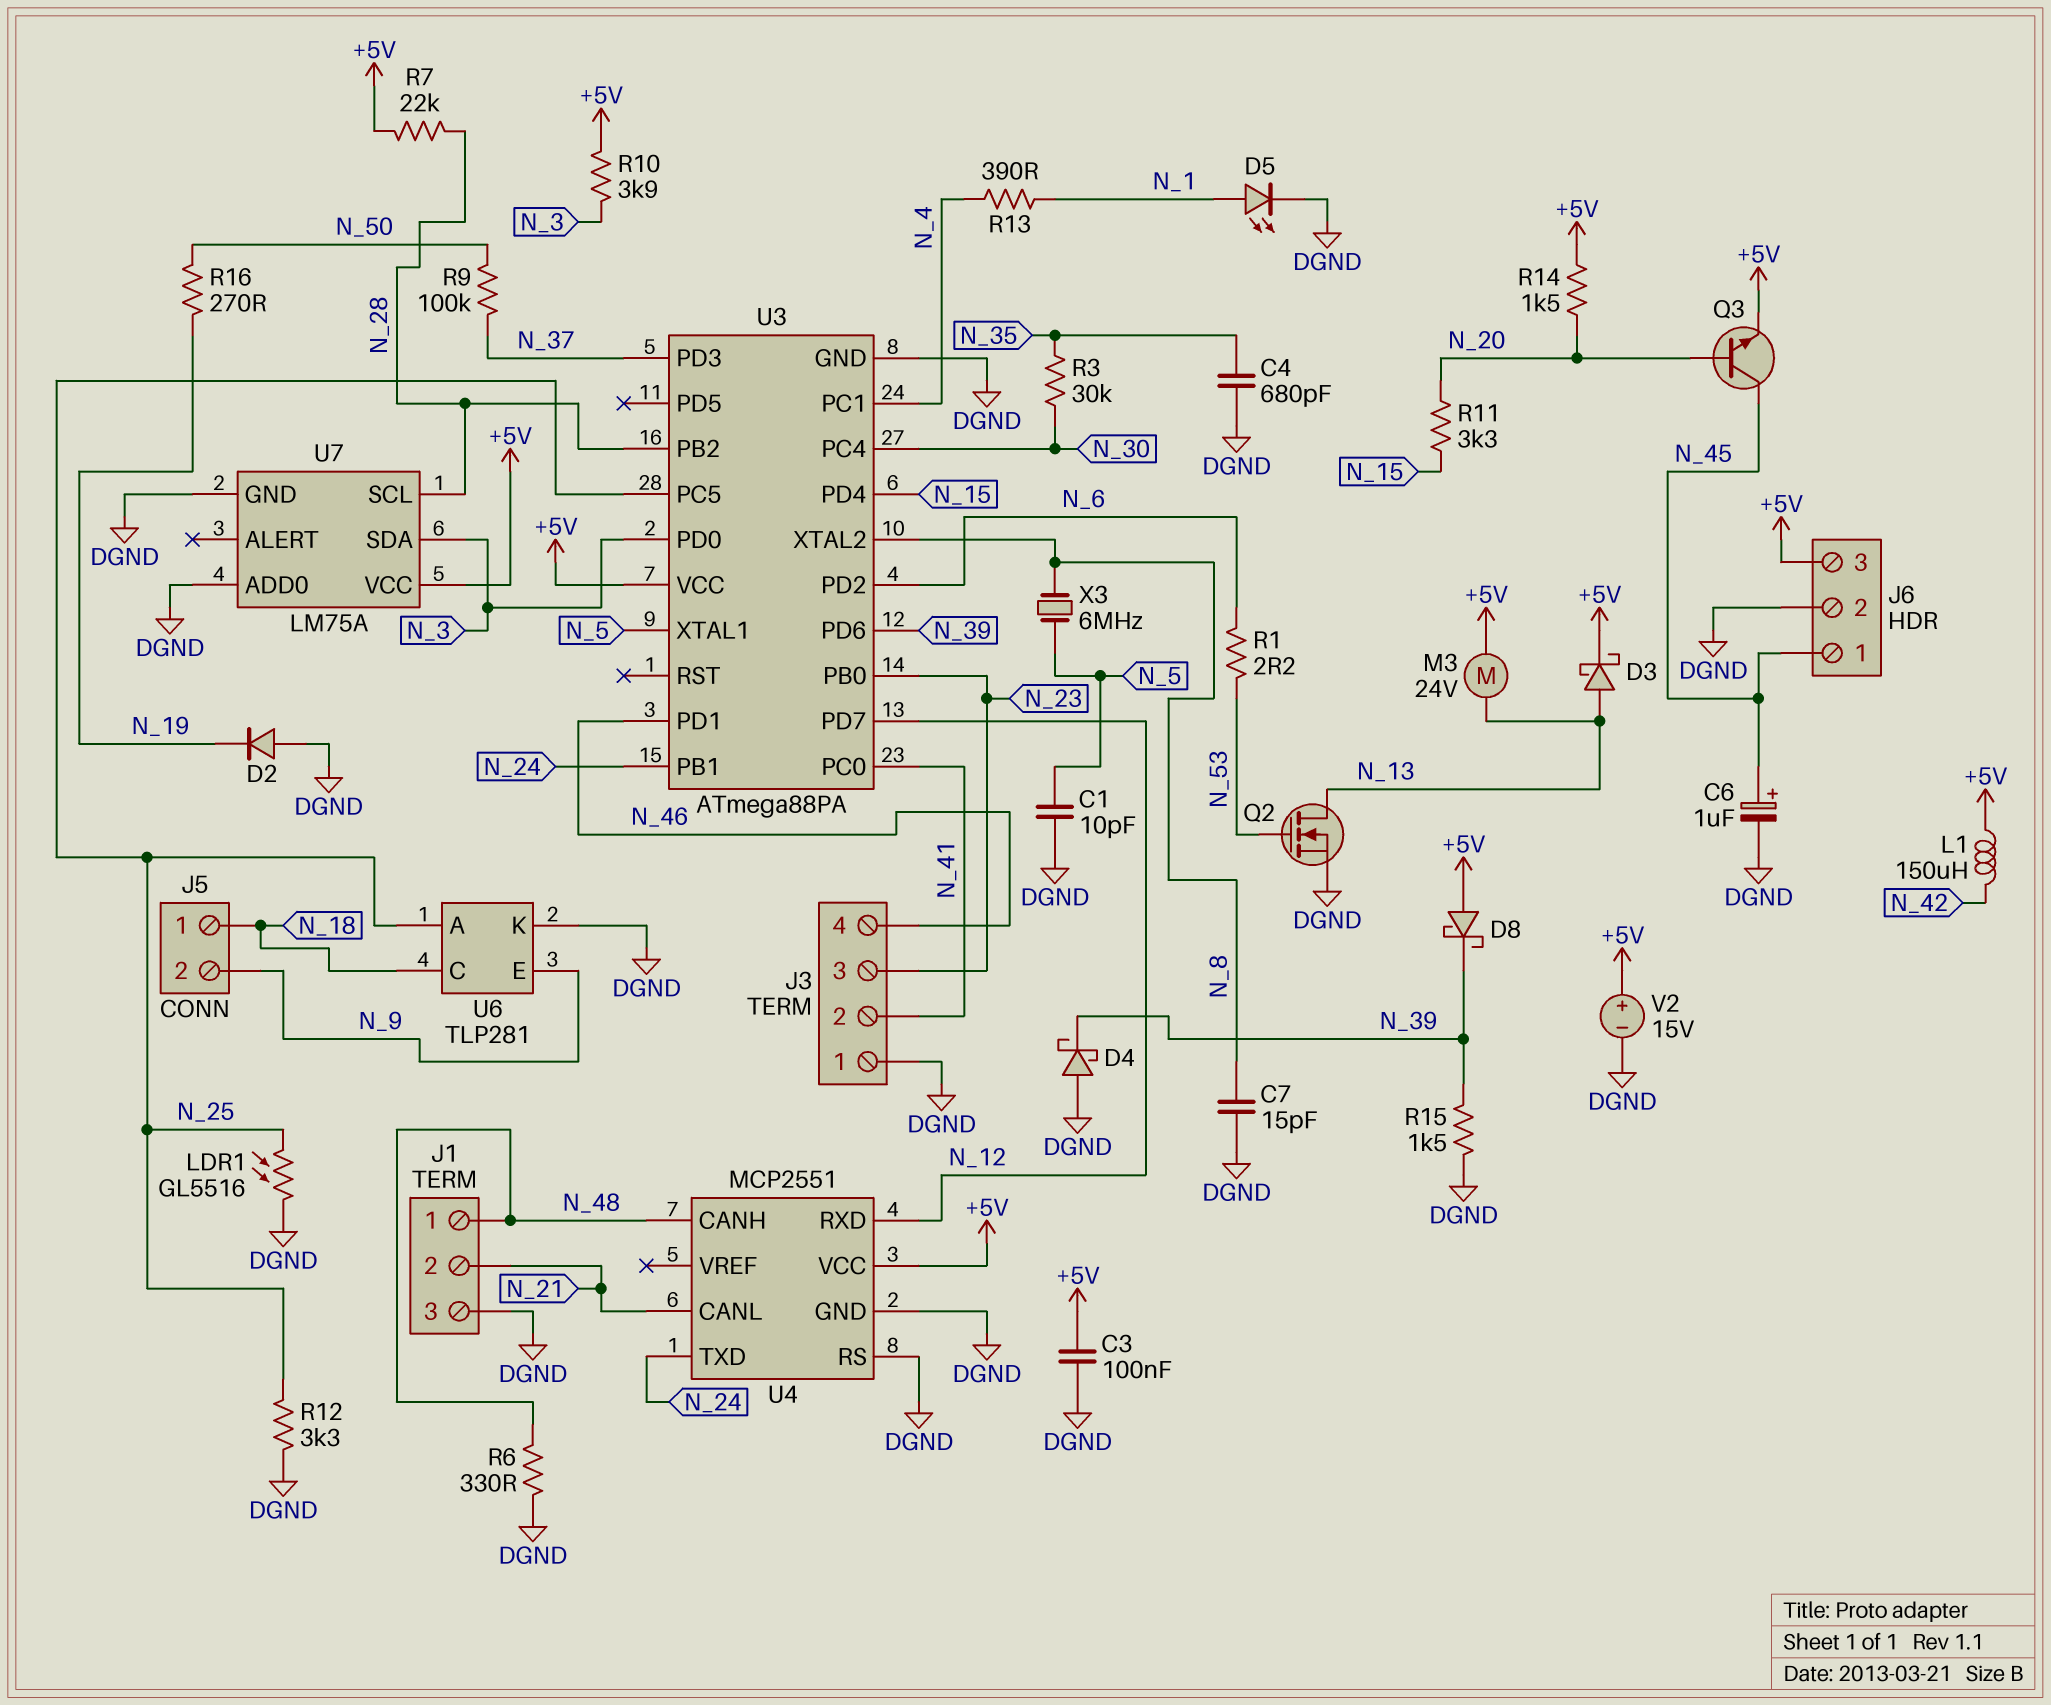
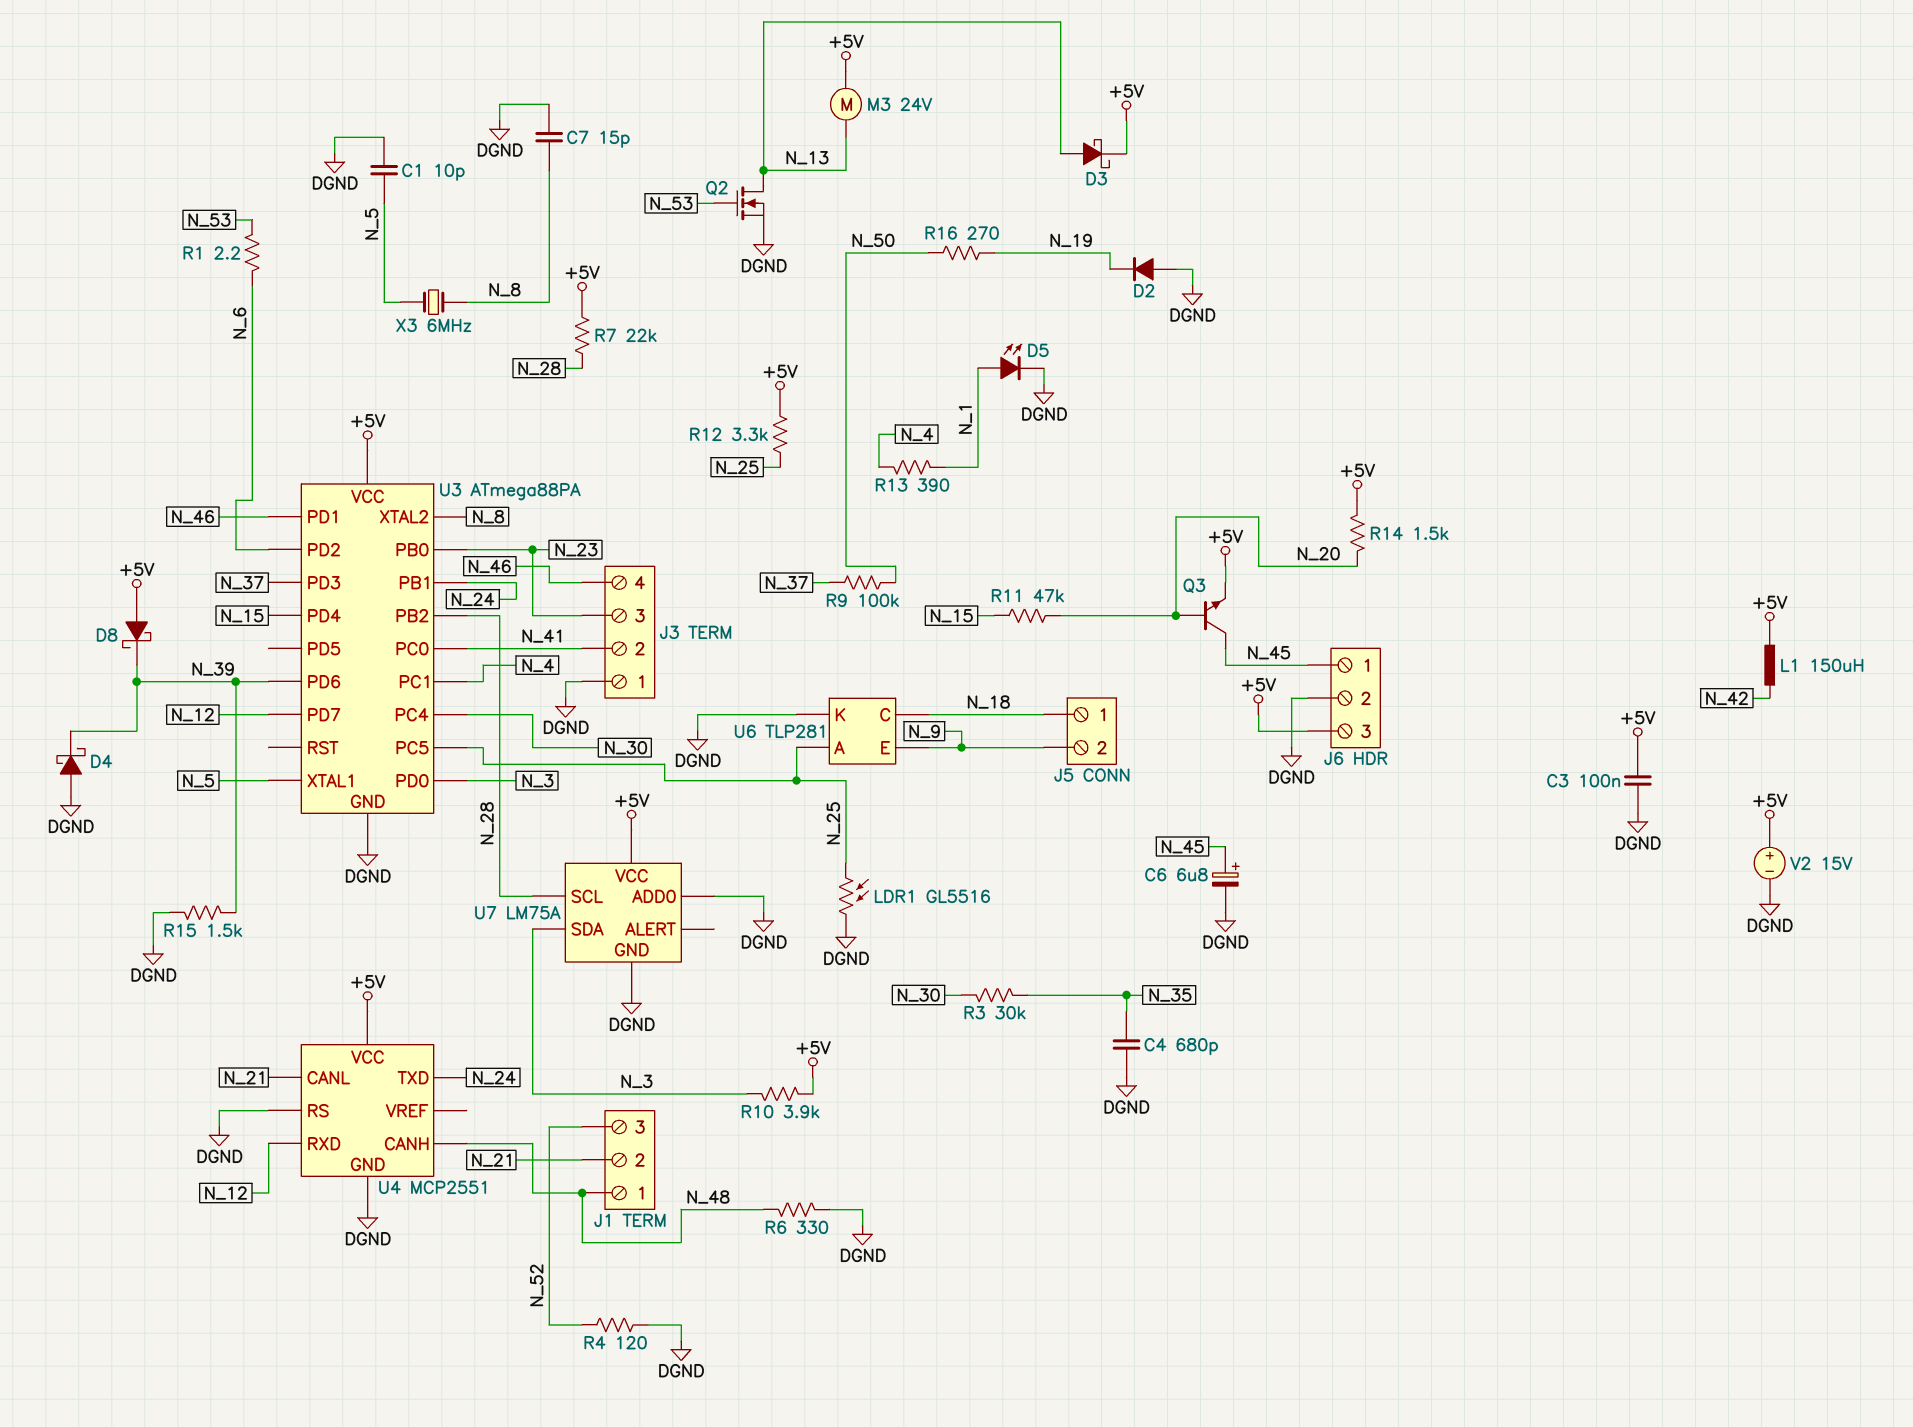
C6: 1uF (plus N_45, minus DGND) -> 6.8uF (plus N_45, minus DGND)
J1 pin 3: DGND -> N_52
R4: none -> 120 (DGND, N_52)
R11: 3.3k (N_15, N_20) -> 47k (N_15, N_20)
R12: 3.3k (DGND, N_25) -> 3.3k (+5V, N_25)

